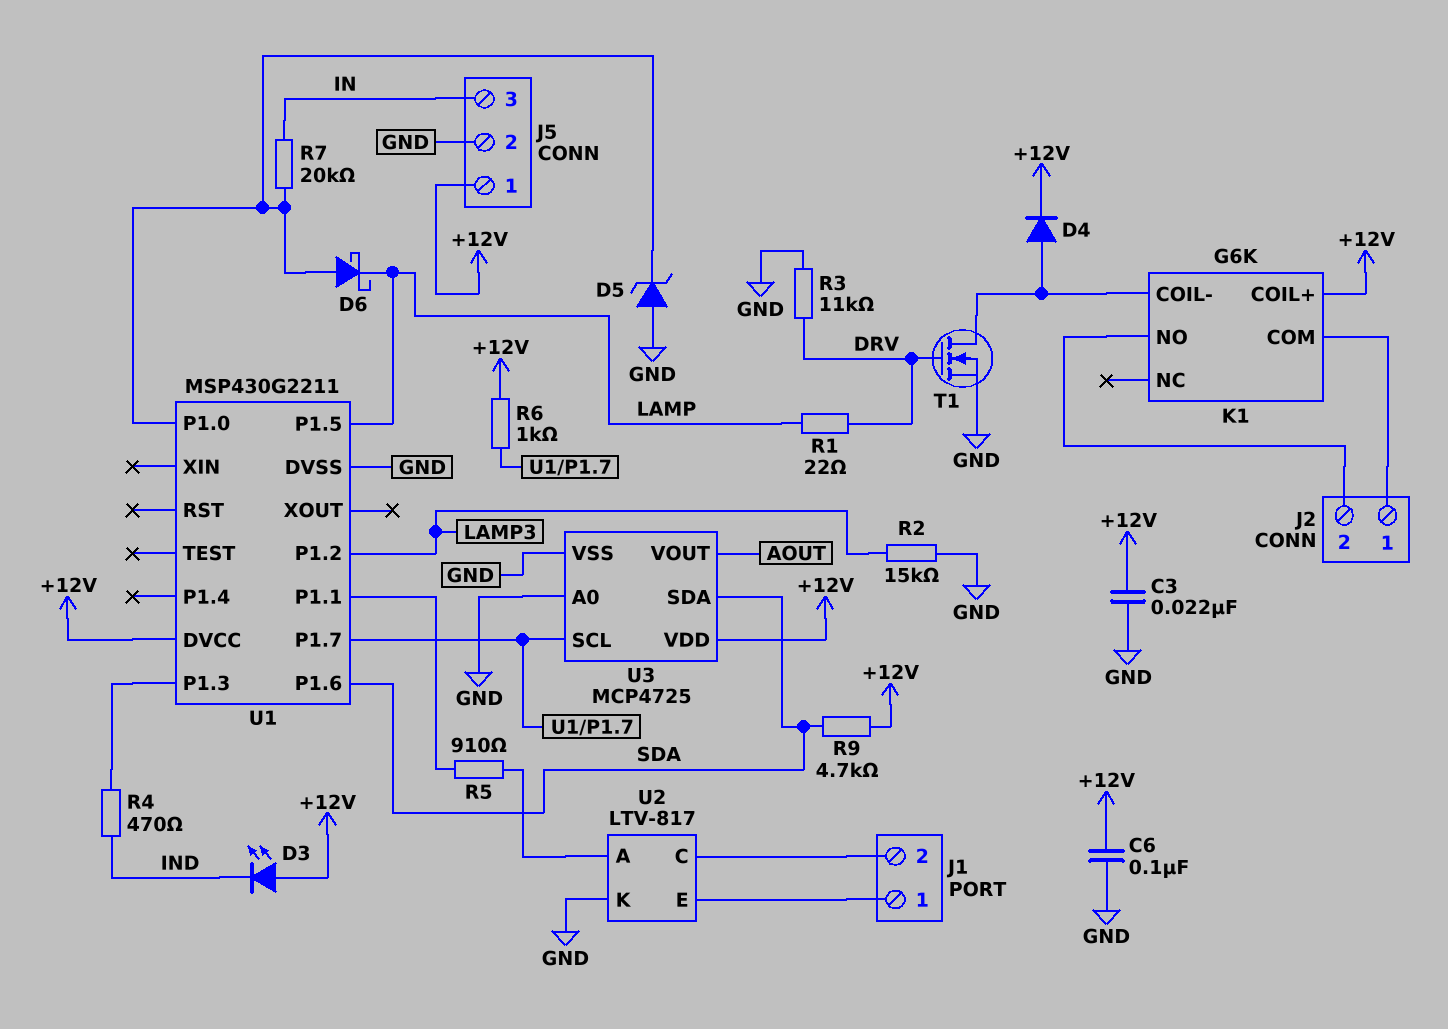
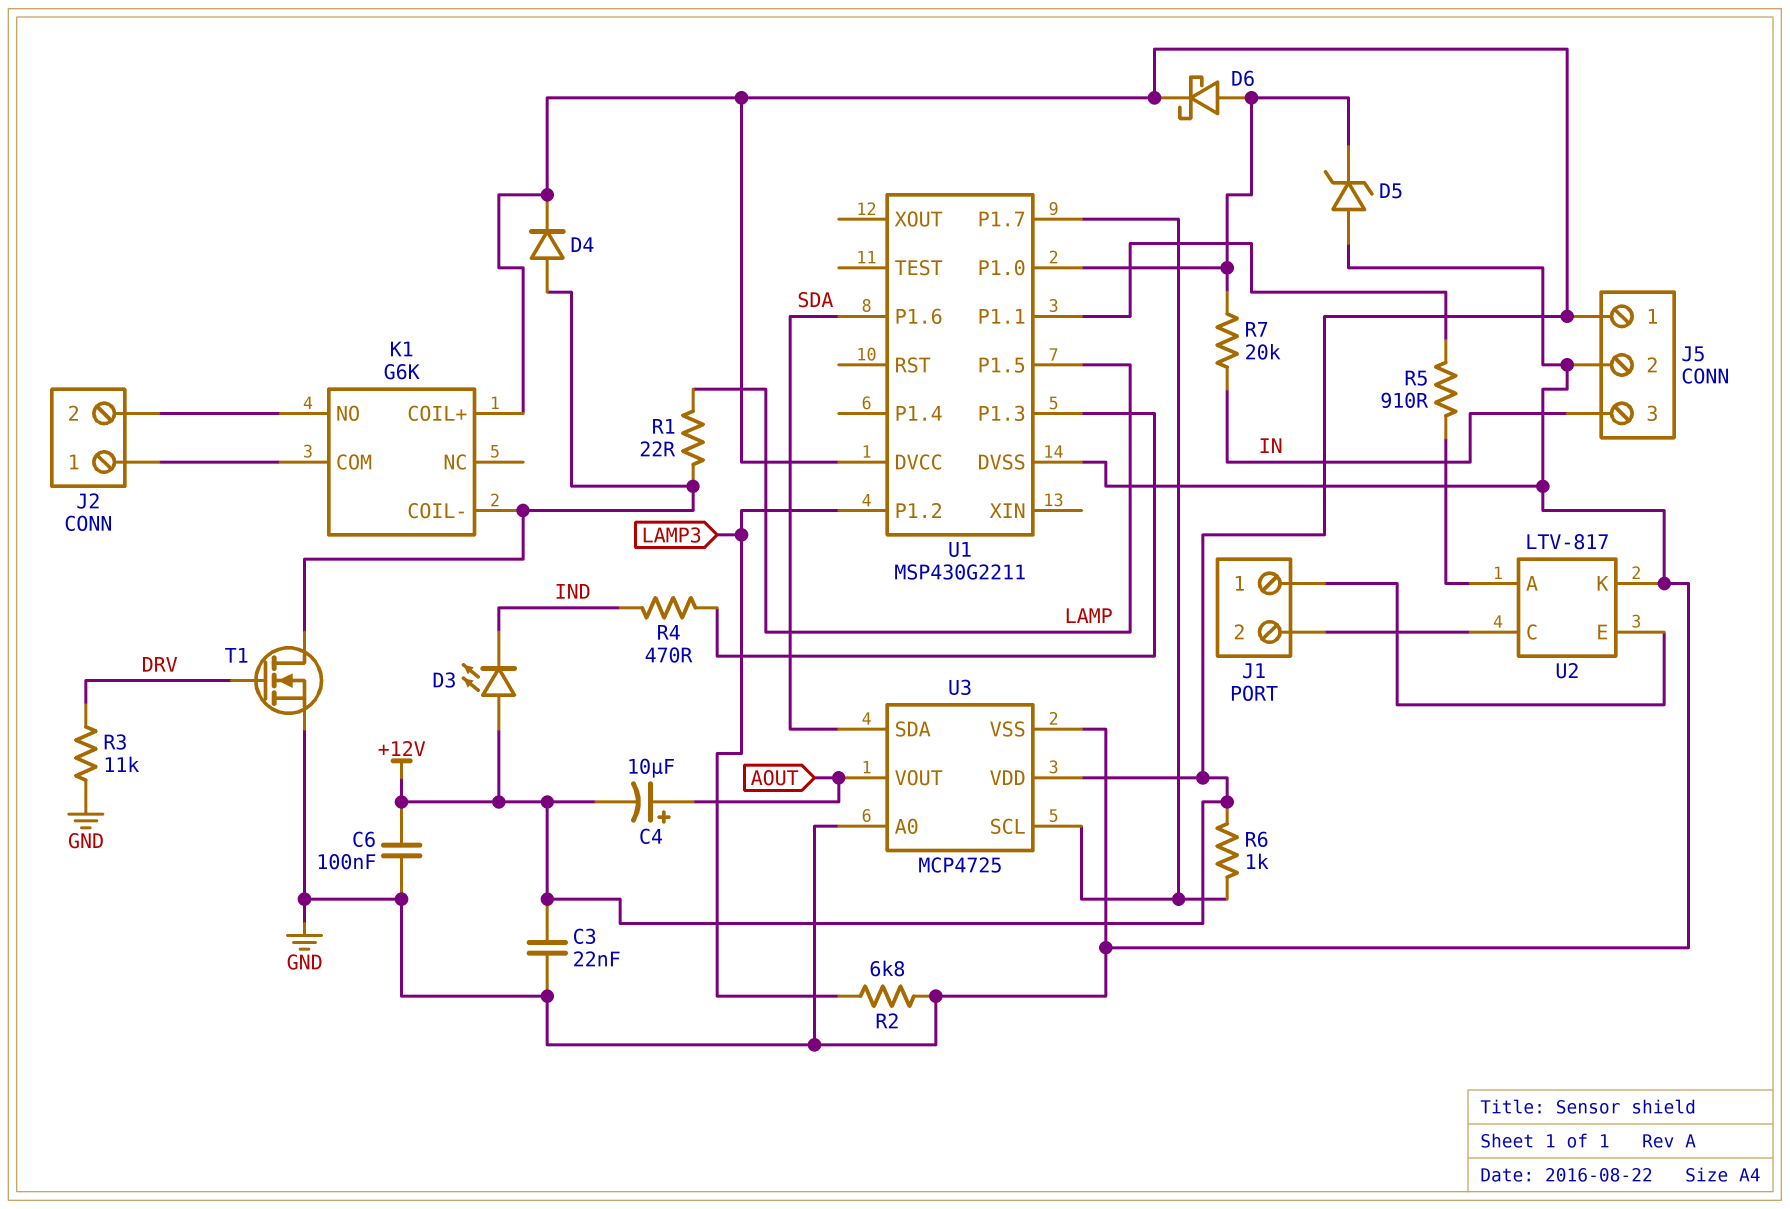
C4: none -> 10uF (plus AOUT, minus +12V)
D6: schottky (A U1/P1.0, K LAMP) -> schottky (A U1/P1.0, K +12V)
R1: 22 (DRV, LAMP) -> 22 (K1/COIL-, LAMP)
R2: 15k (GND, LAMP3) -> 6.8k (GND, LAMP3)
R9: 4.7k (+12V, SDA) -> none

